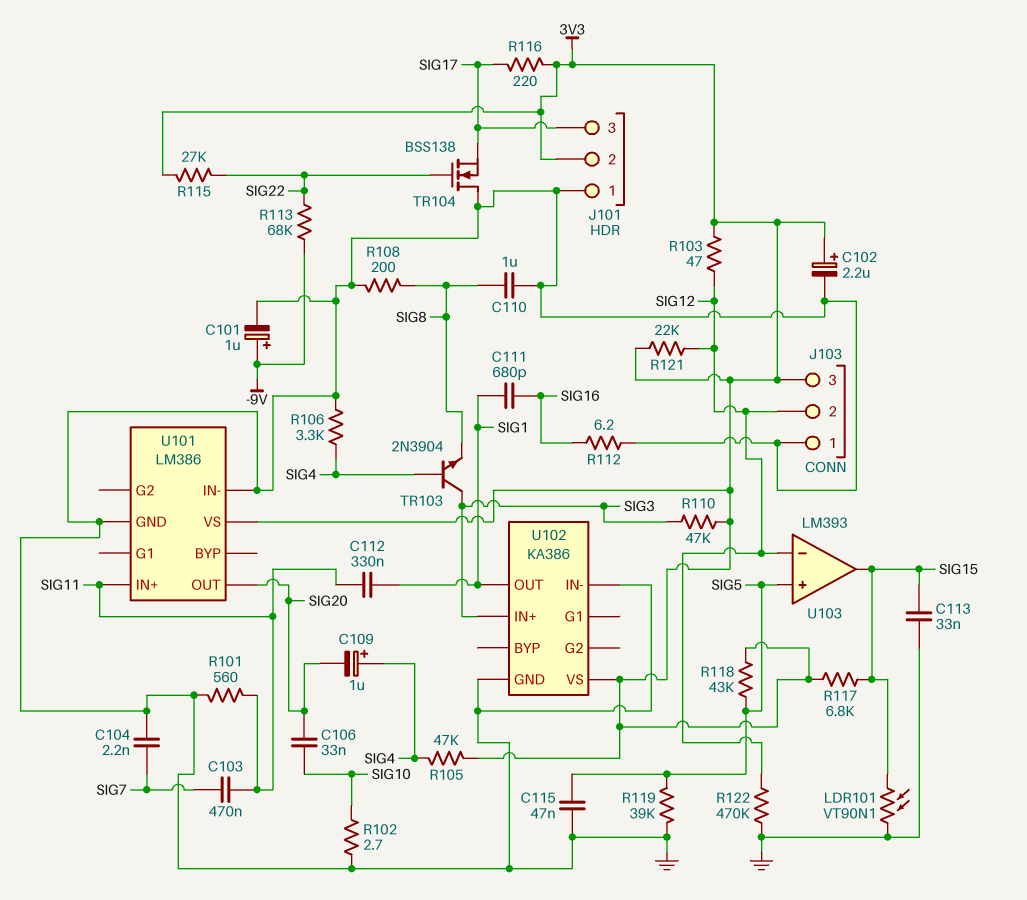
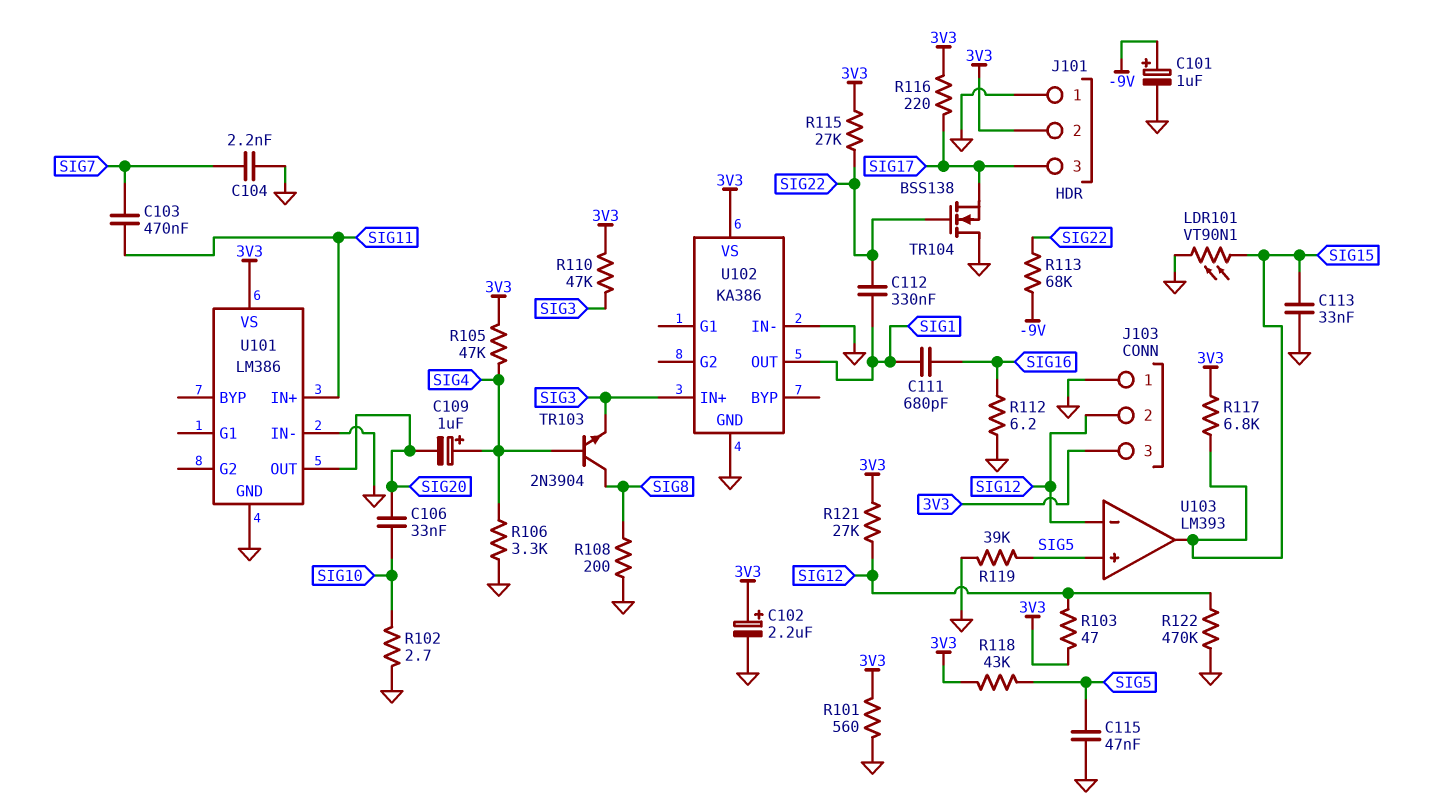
C110: 1uF (GND, SIG8) -> none
C112: 330nF (SIG1, SIG11) -> 330nF (SIG1, SIG22)
R101: 560 (GND, SIG11) -> 560 (3V3, GND)
R121: 22k (3V3, SIG12) -> 27k (3V3, SIG12)
TR103: NPN 2N3904 (B SIG4, C SIG3, E SIG8) -> NPN 2N3904 (B SIG4, C SIG8, E SIG3)

